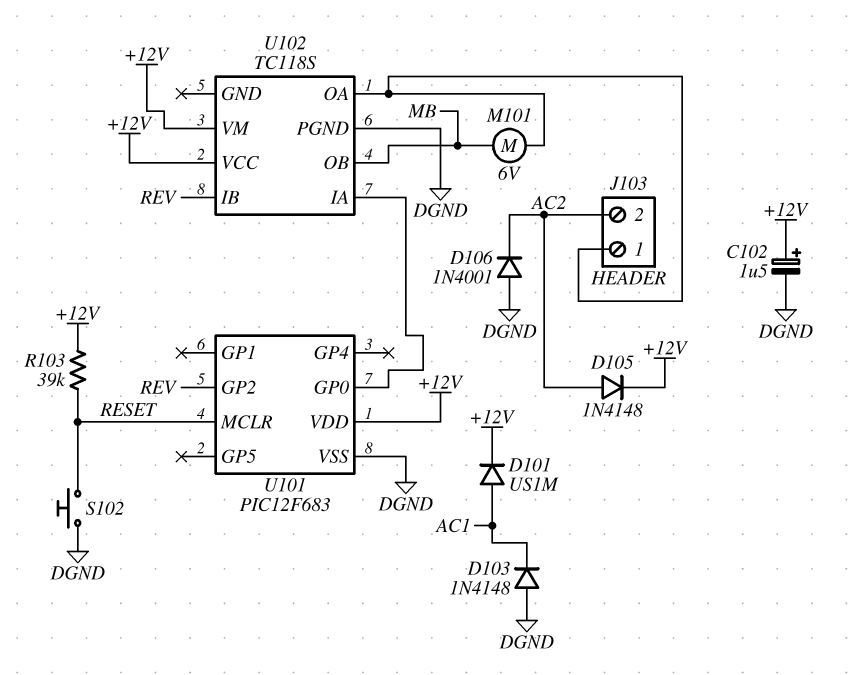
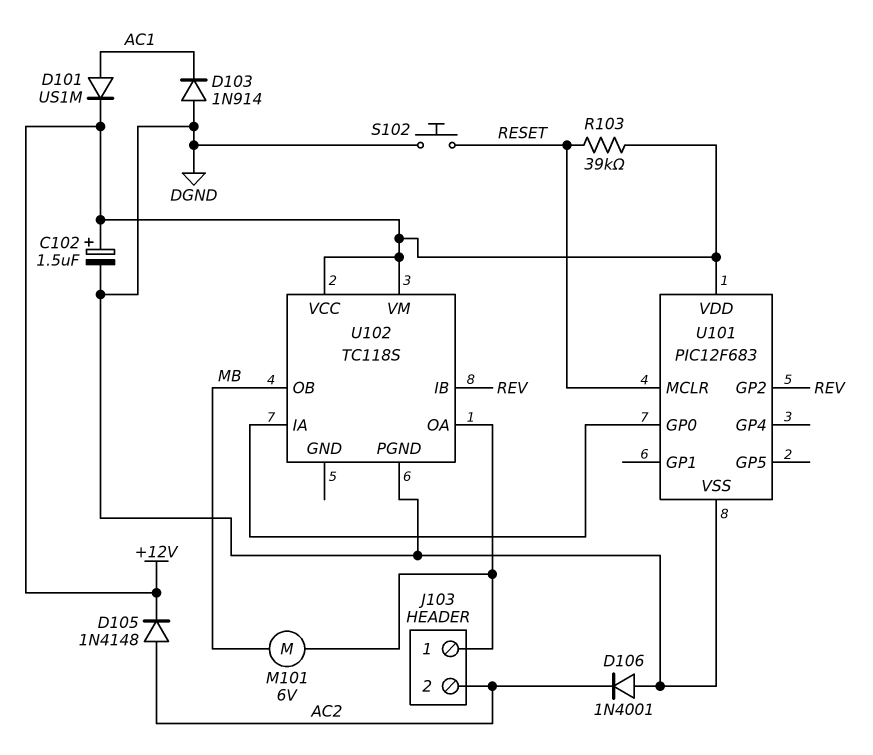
D103: diode 1N4148 (A DGND, K AC1) -> diode 1N914 (A DGND, K AC1)

